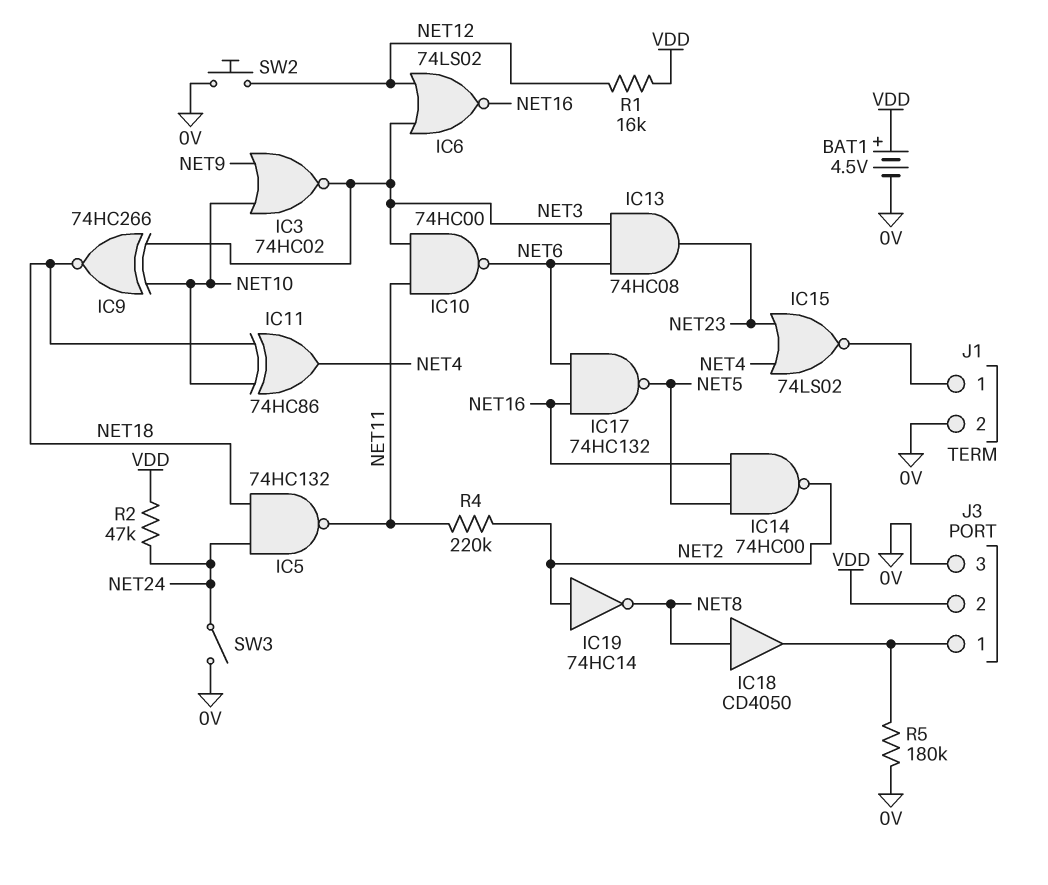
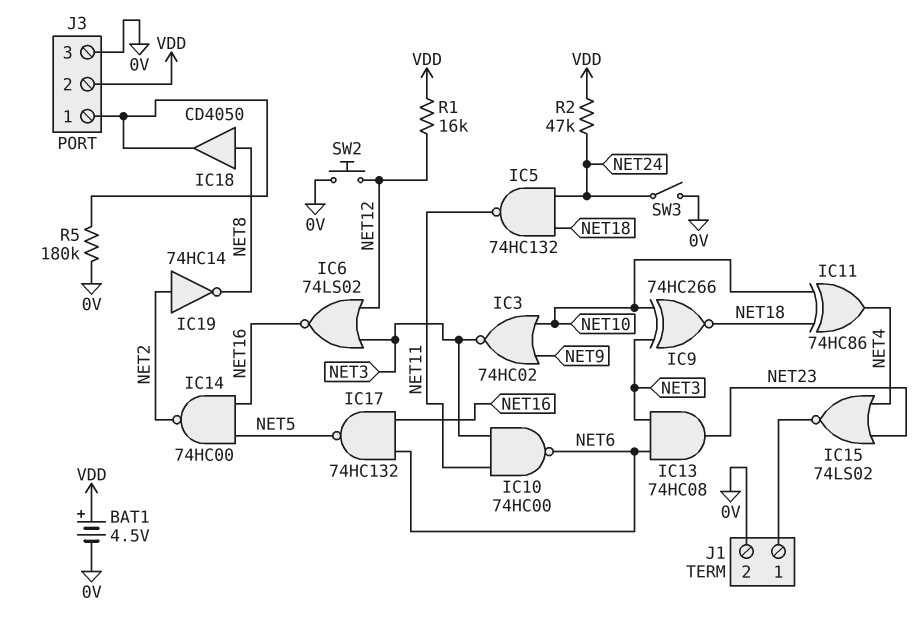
R4: 220k (NET2, NET11) -> none

